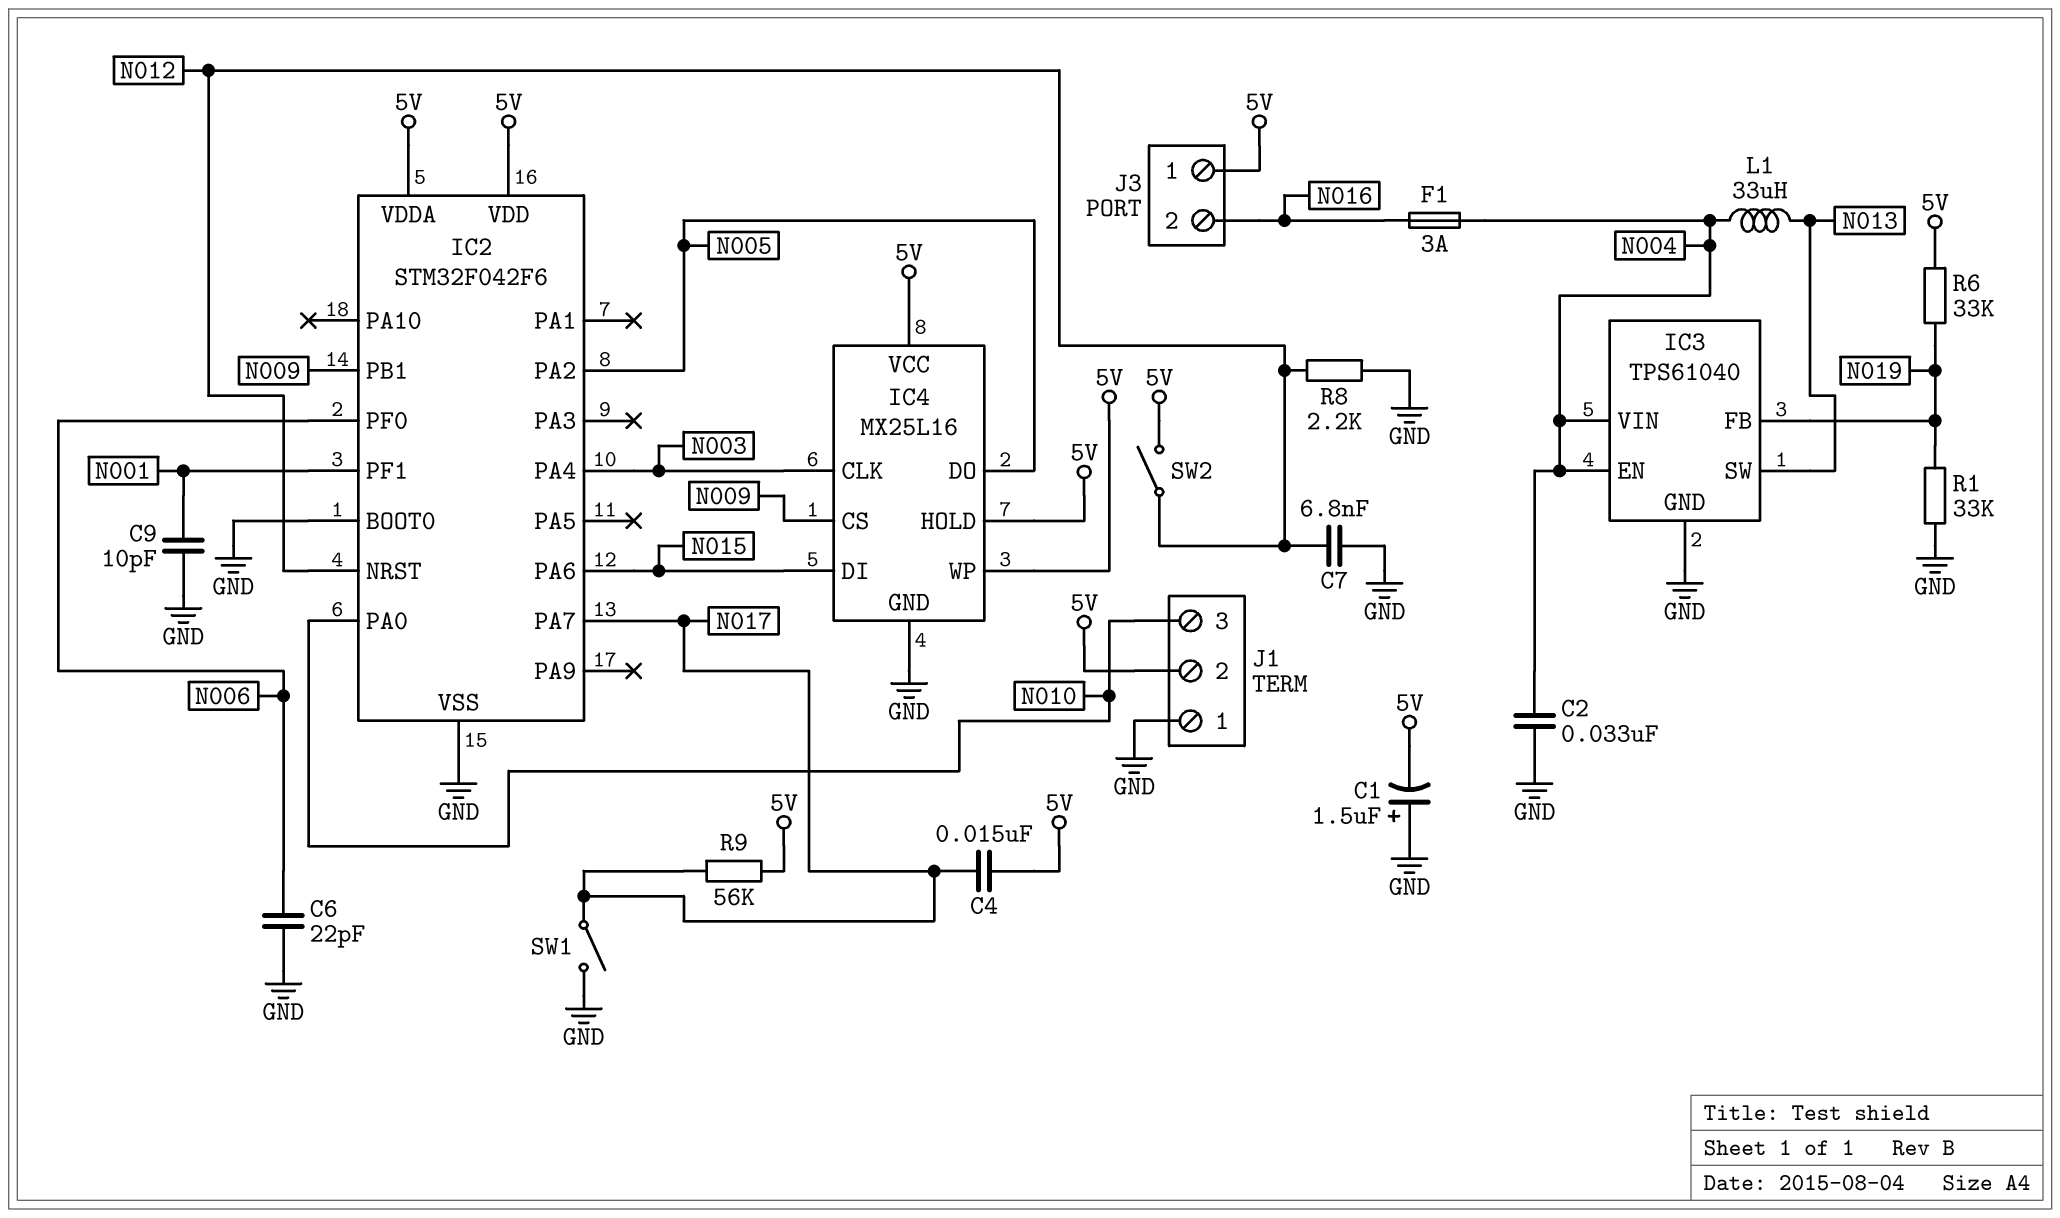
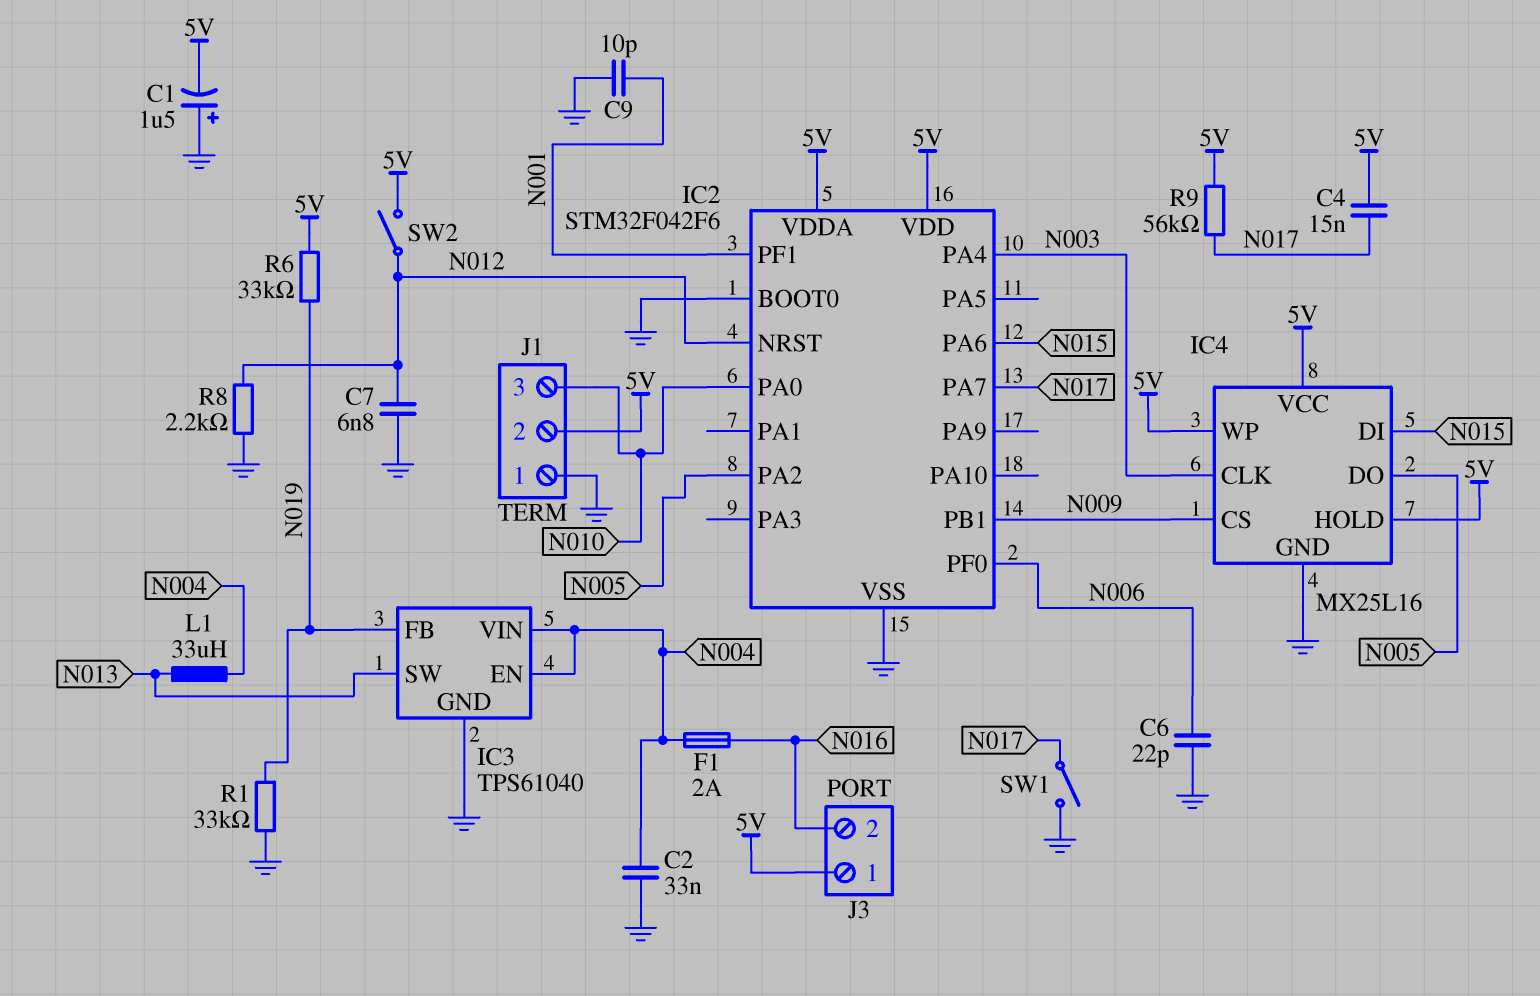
F1: 3A (N004, N016) -> 2A (N004, N016)

